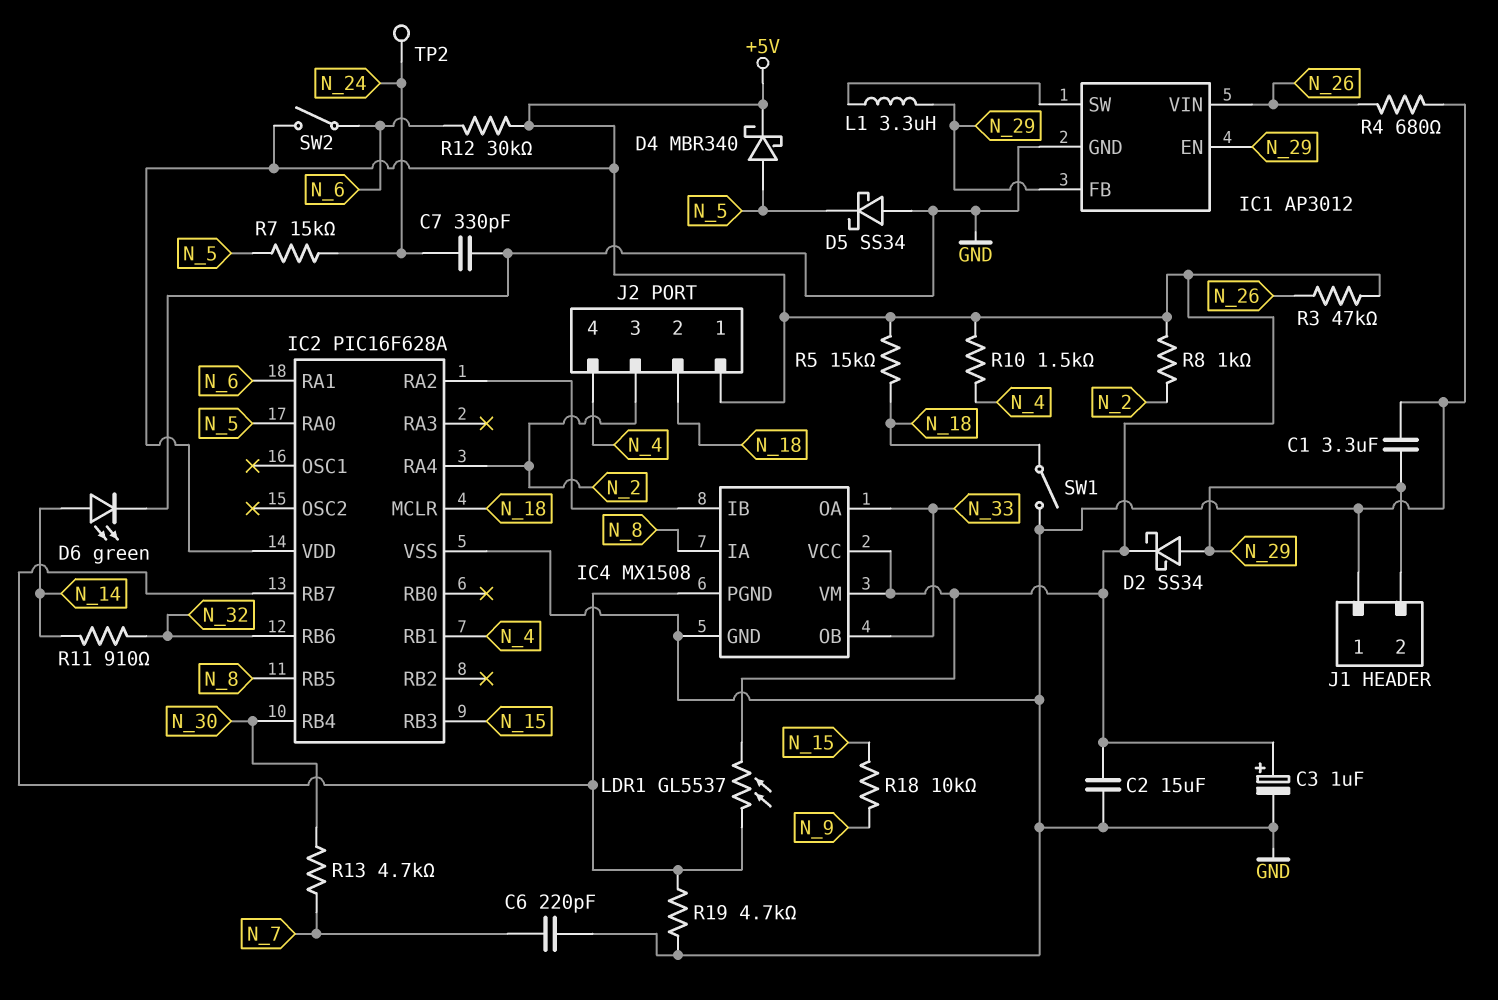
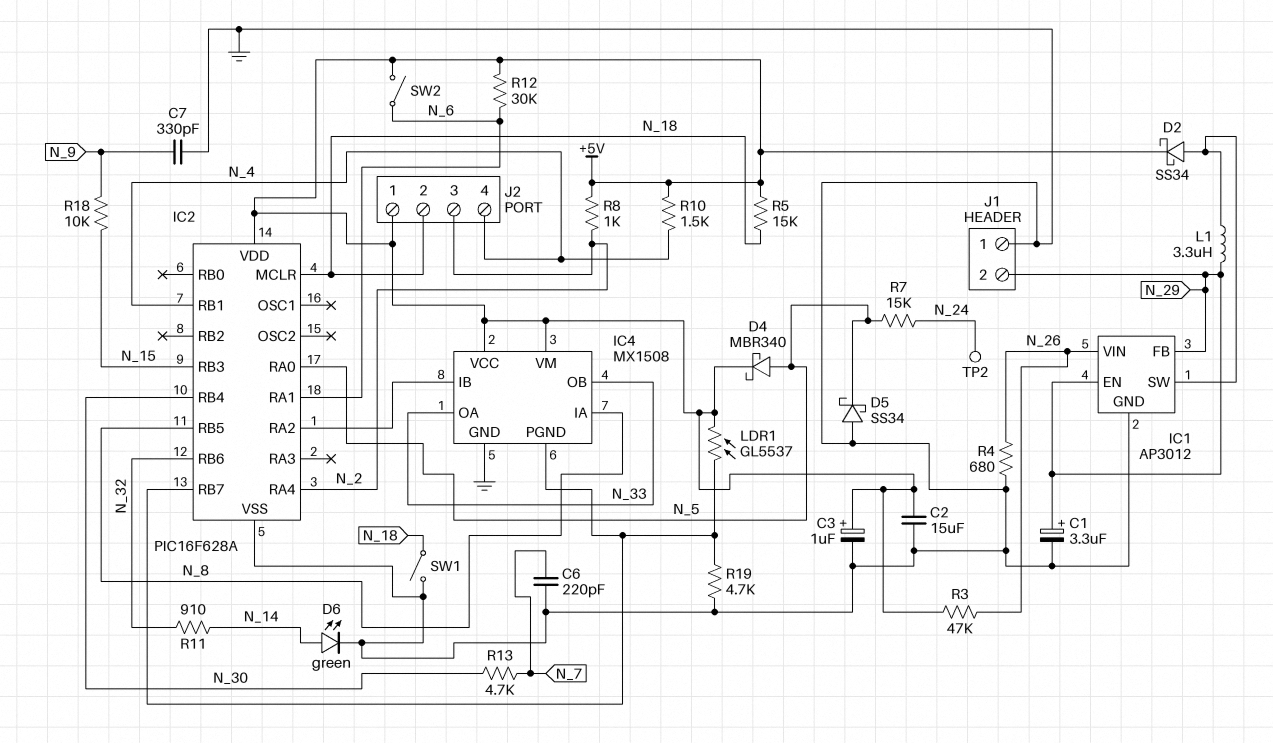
C1: 3.3uF (GND, N_29) -> 3.3uF (plus N_29, minus GND)
C7: 330pF (GND, N_24) -> 330pF (GND, N_9)
D2: schottky SS34 (A N_29, K +5V) -> schottky SS34 (A IC1/SW, K +5V)

